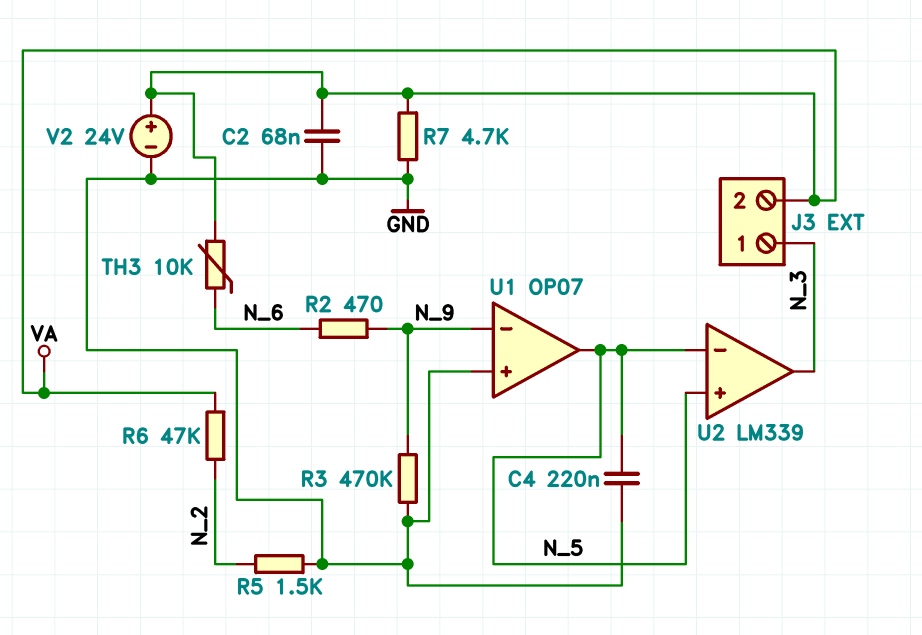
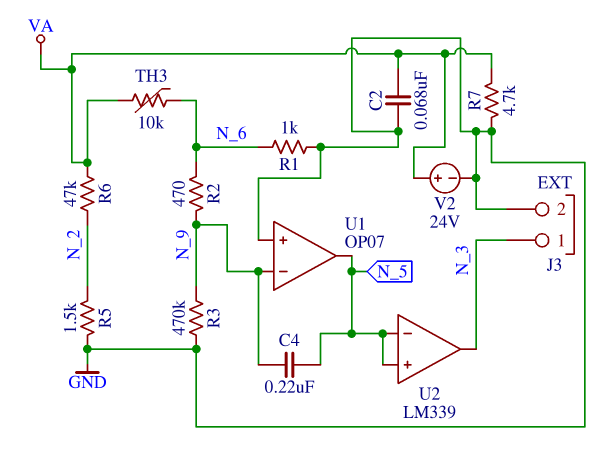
C4: 220nF (GND, N_5) -> 220nF (N_5, N_9)
J3 pin 2: VA -> GND
R1: none -> 1k (GND, N_6)

